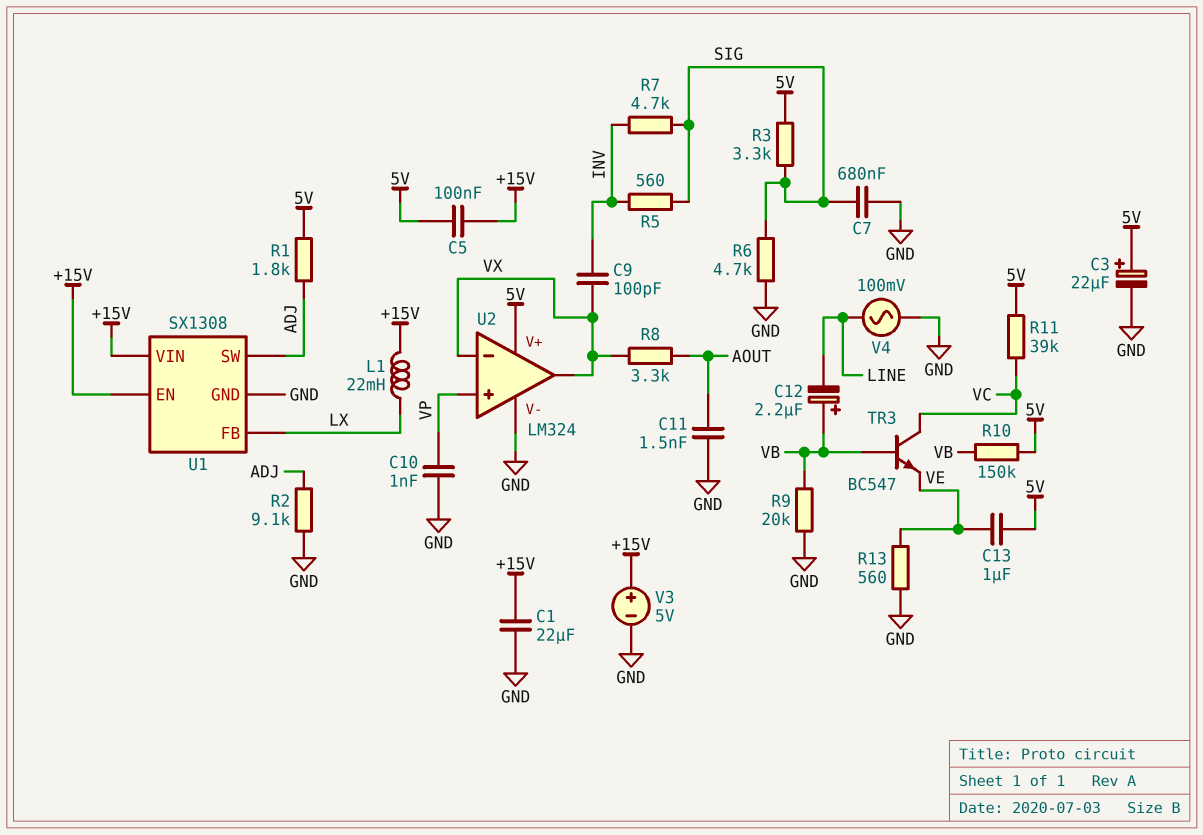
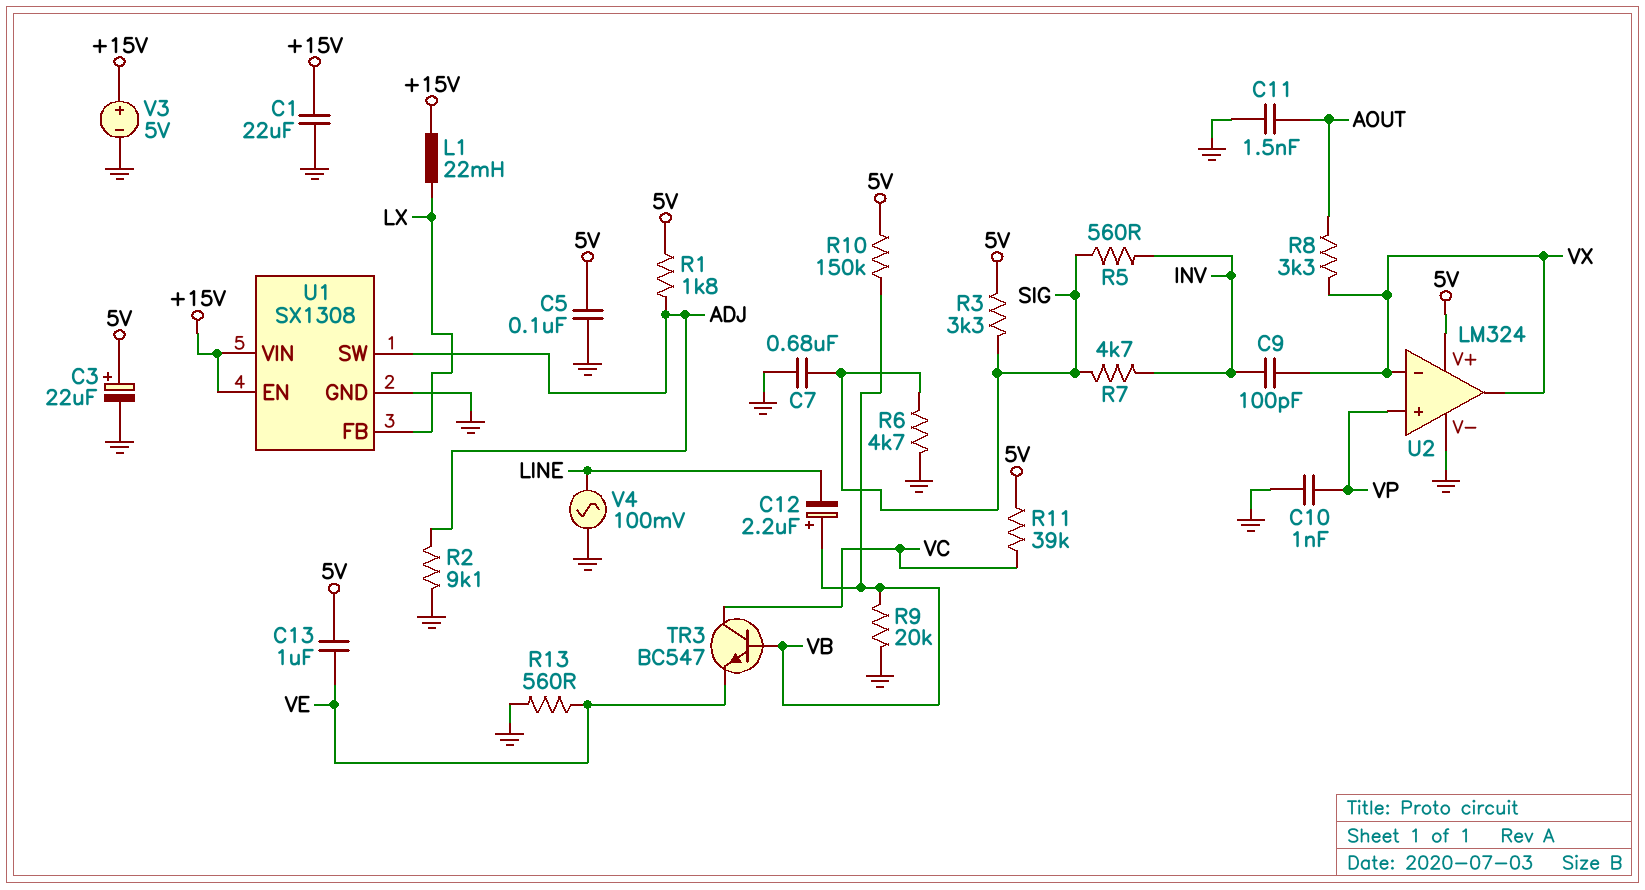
C5: 100nF (+15V, 5V) -> 100nF (5V, GND)

